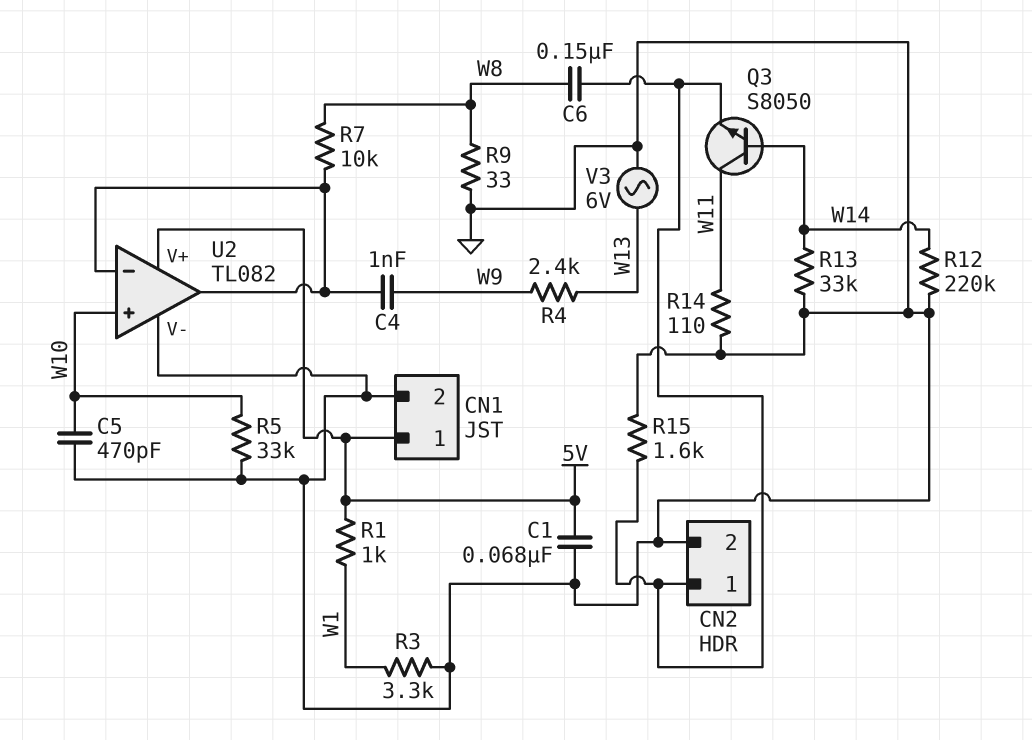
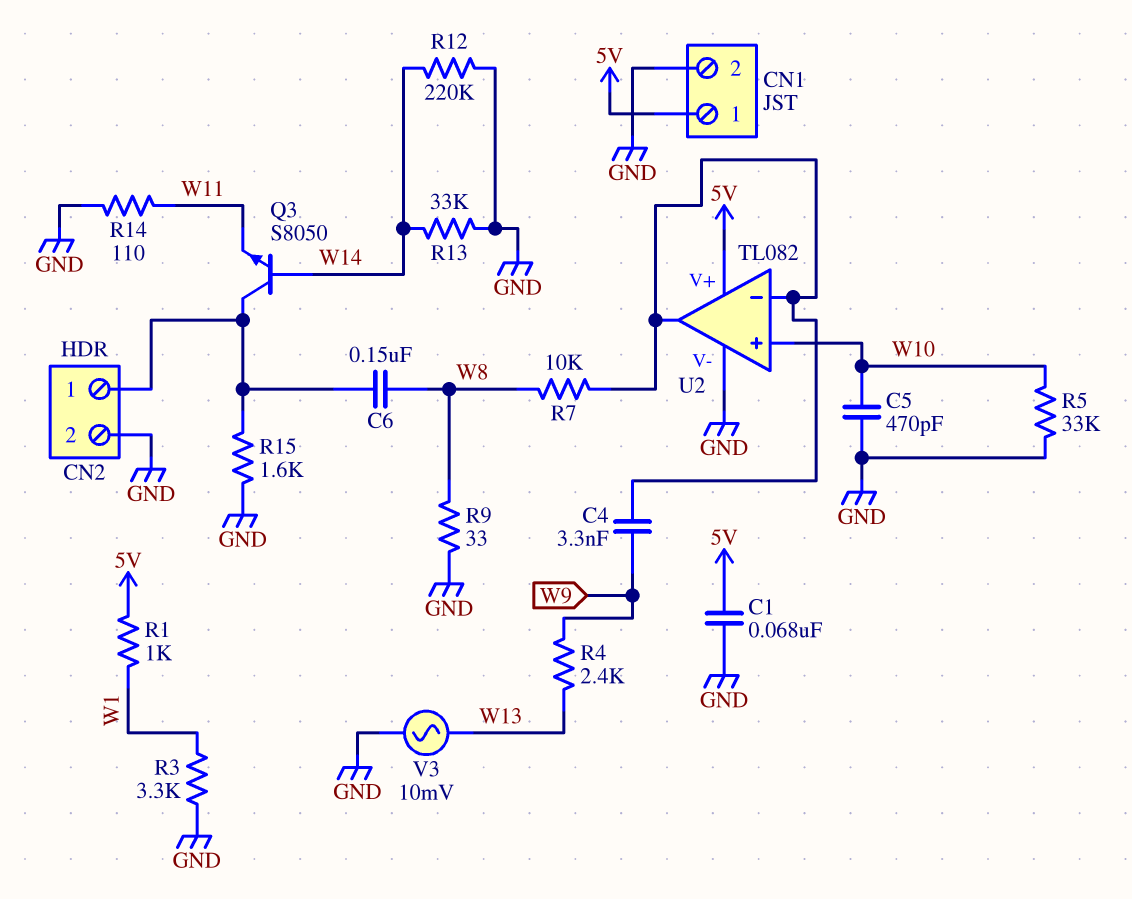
C4: 1nF (U2/in-, W9) -> 3.3nF (U2/in-, W9)
Q3: NPN S8050 (B W14, C W11, E CN2/1) -> NPN S8050 (B W14, C CN2/1, E W11)
V3: AC 6V (GND, W13) -> AC 10mV (GND, W13)

